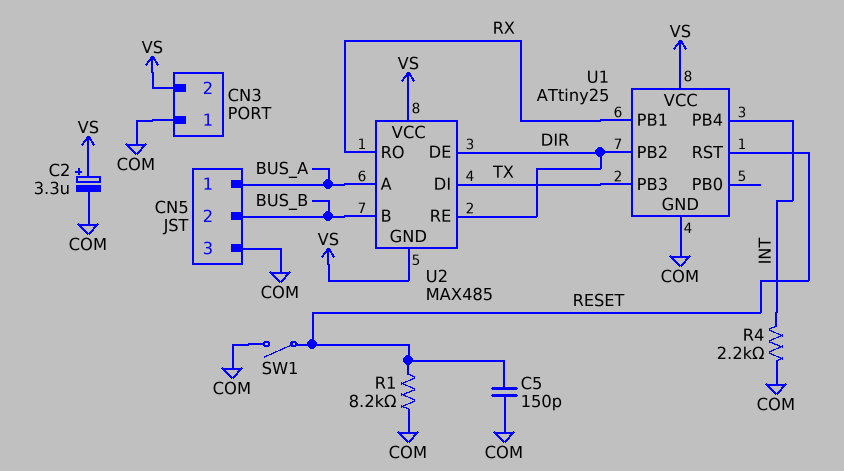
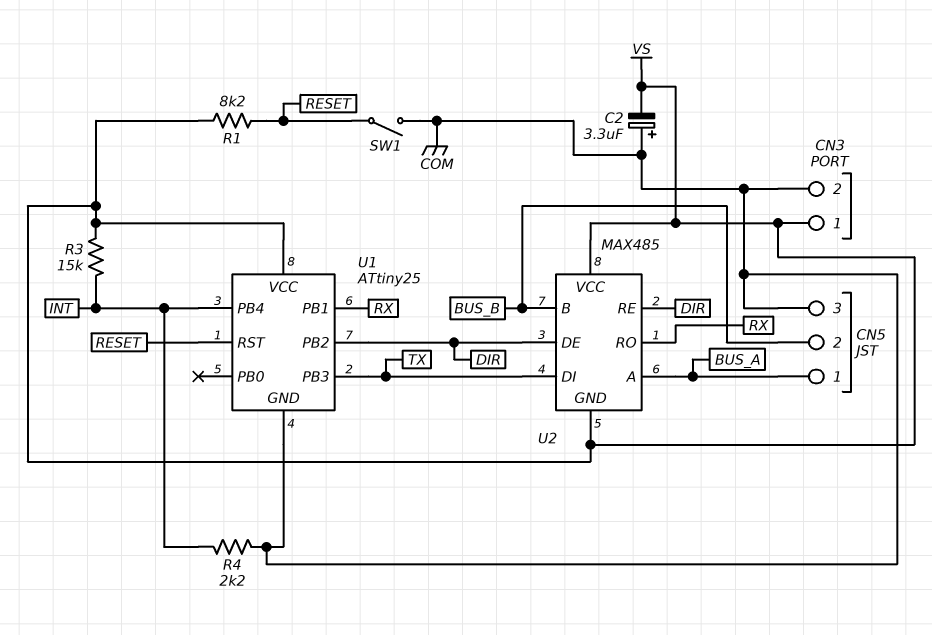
C2: 3.3uF (plus VS, minus COM) -> 3.3uF (plus COM, minus VS)
C5: 150pF (COM, RESET) -> none
CN3 pin 1: COM -> VS
CN3 pin 2: VS -> COM
R1: 8.2k (COM, RESET) -> 8.2k (RESET, VS)
R3: none -> 15k (INT, VS)

